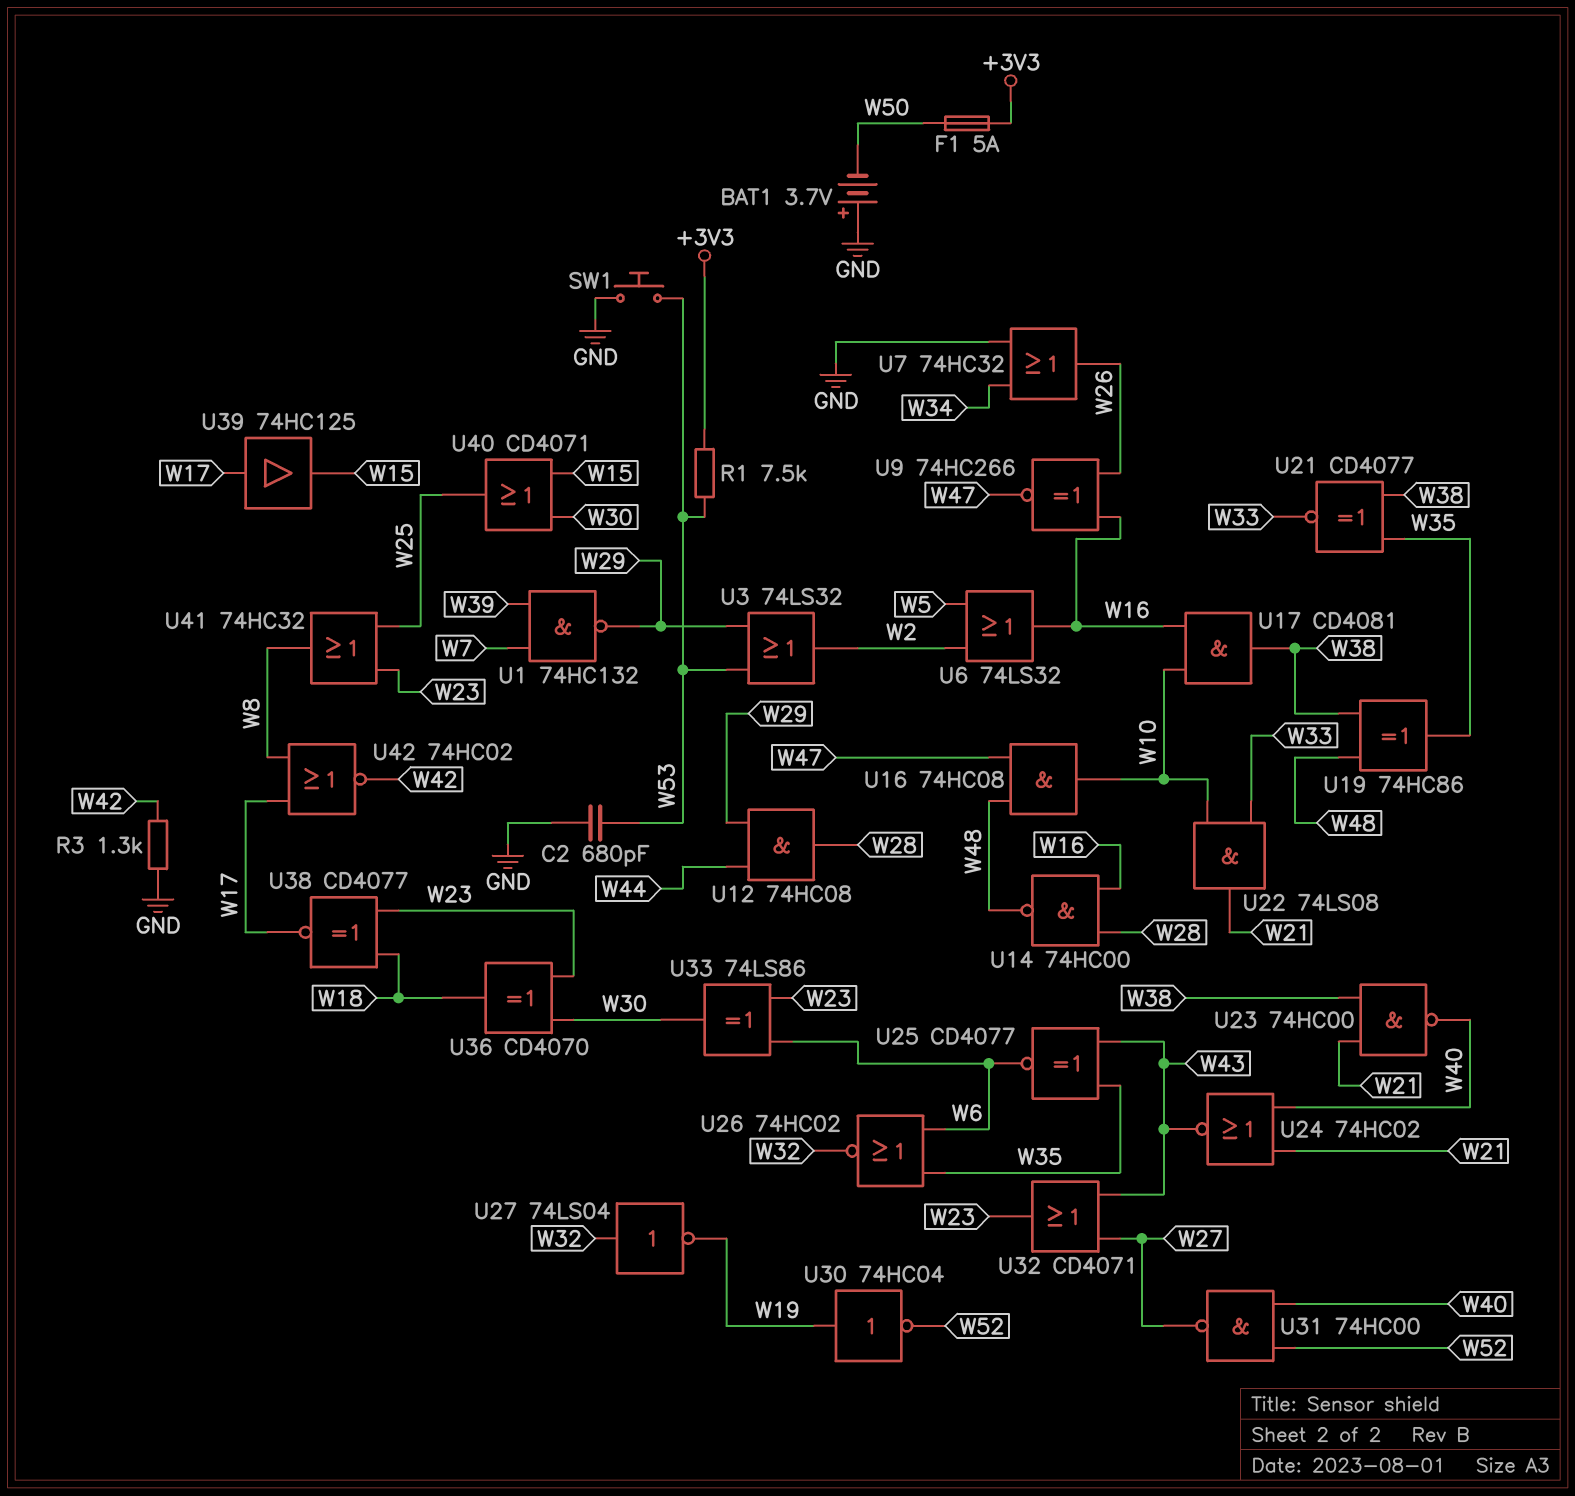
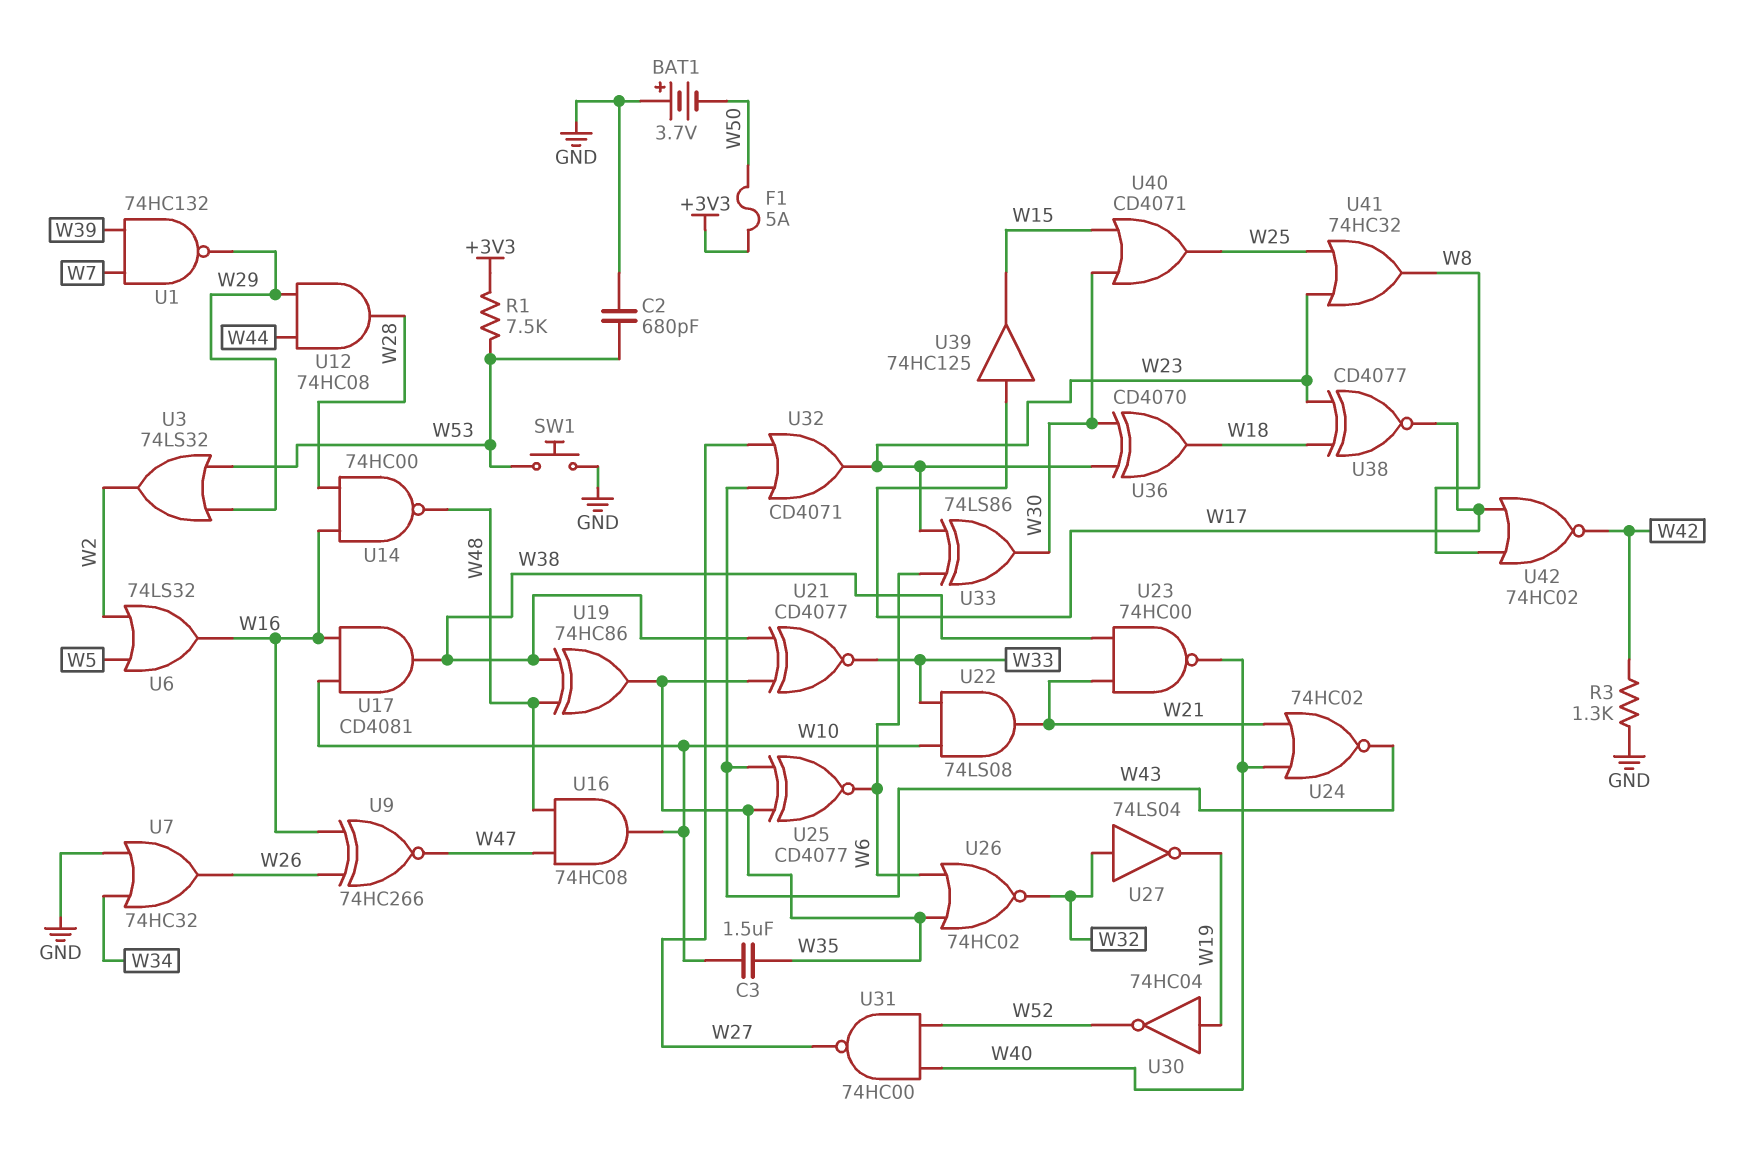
C3: none -> 1.5uF (W10, W35)

